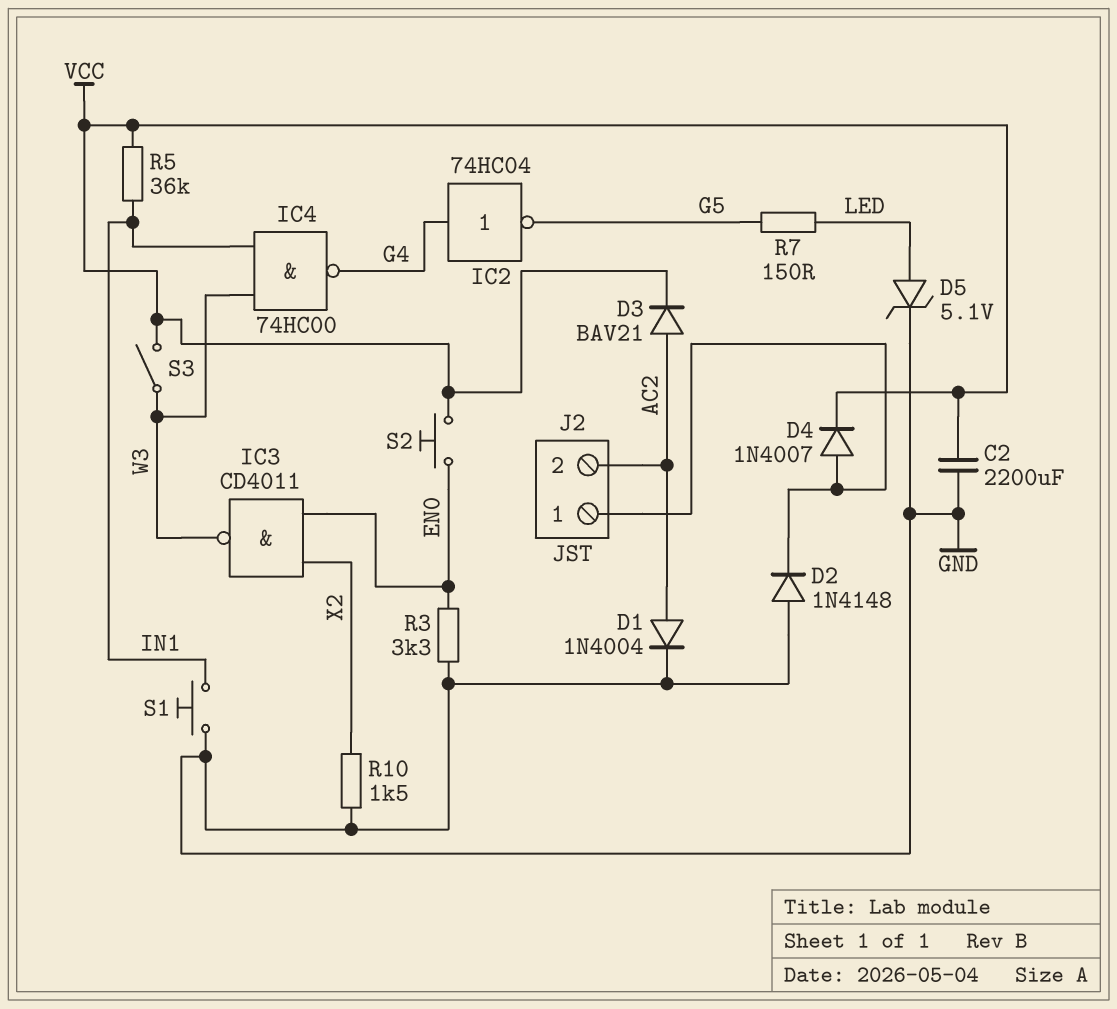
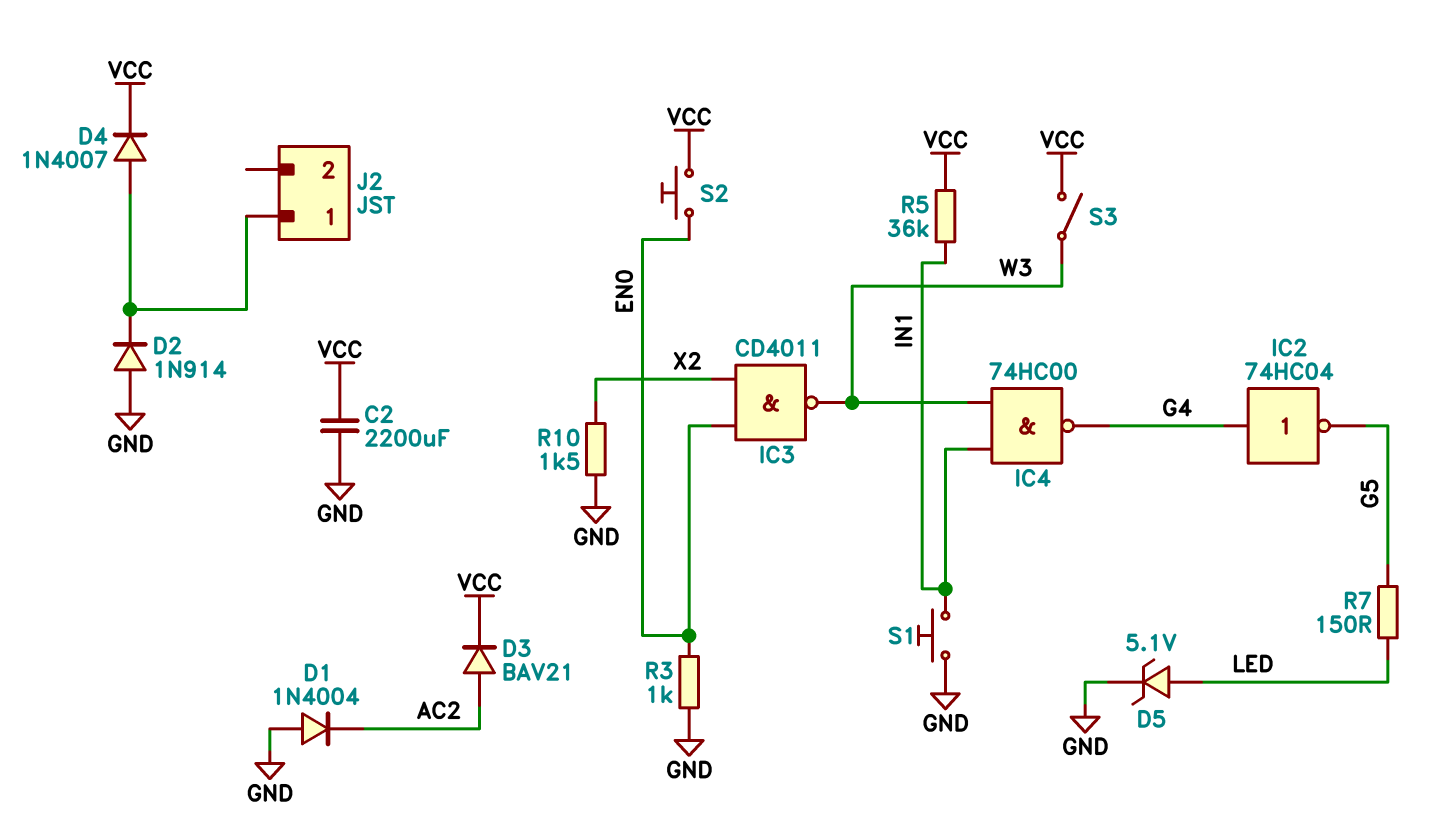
D1: diode 1N4004 (A AC2, K GND) -> diode 1N4004 (A GND, K AC2)
D2: diode 1N4148 (A GND, K J2/1) -> diode 1N914 (A GND, K J2/1)
J2 pin 2: AC2 -> none
R3: 3.3k (EN0, GND) -> 1k (EN0, GND)

